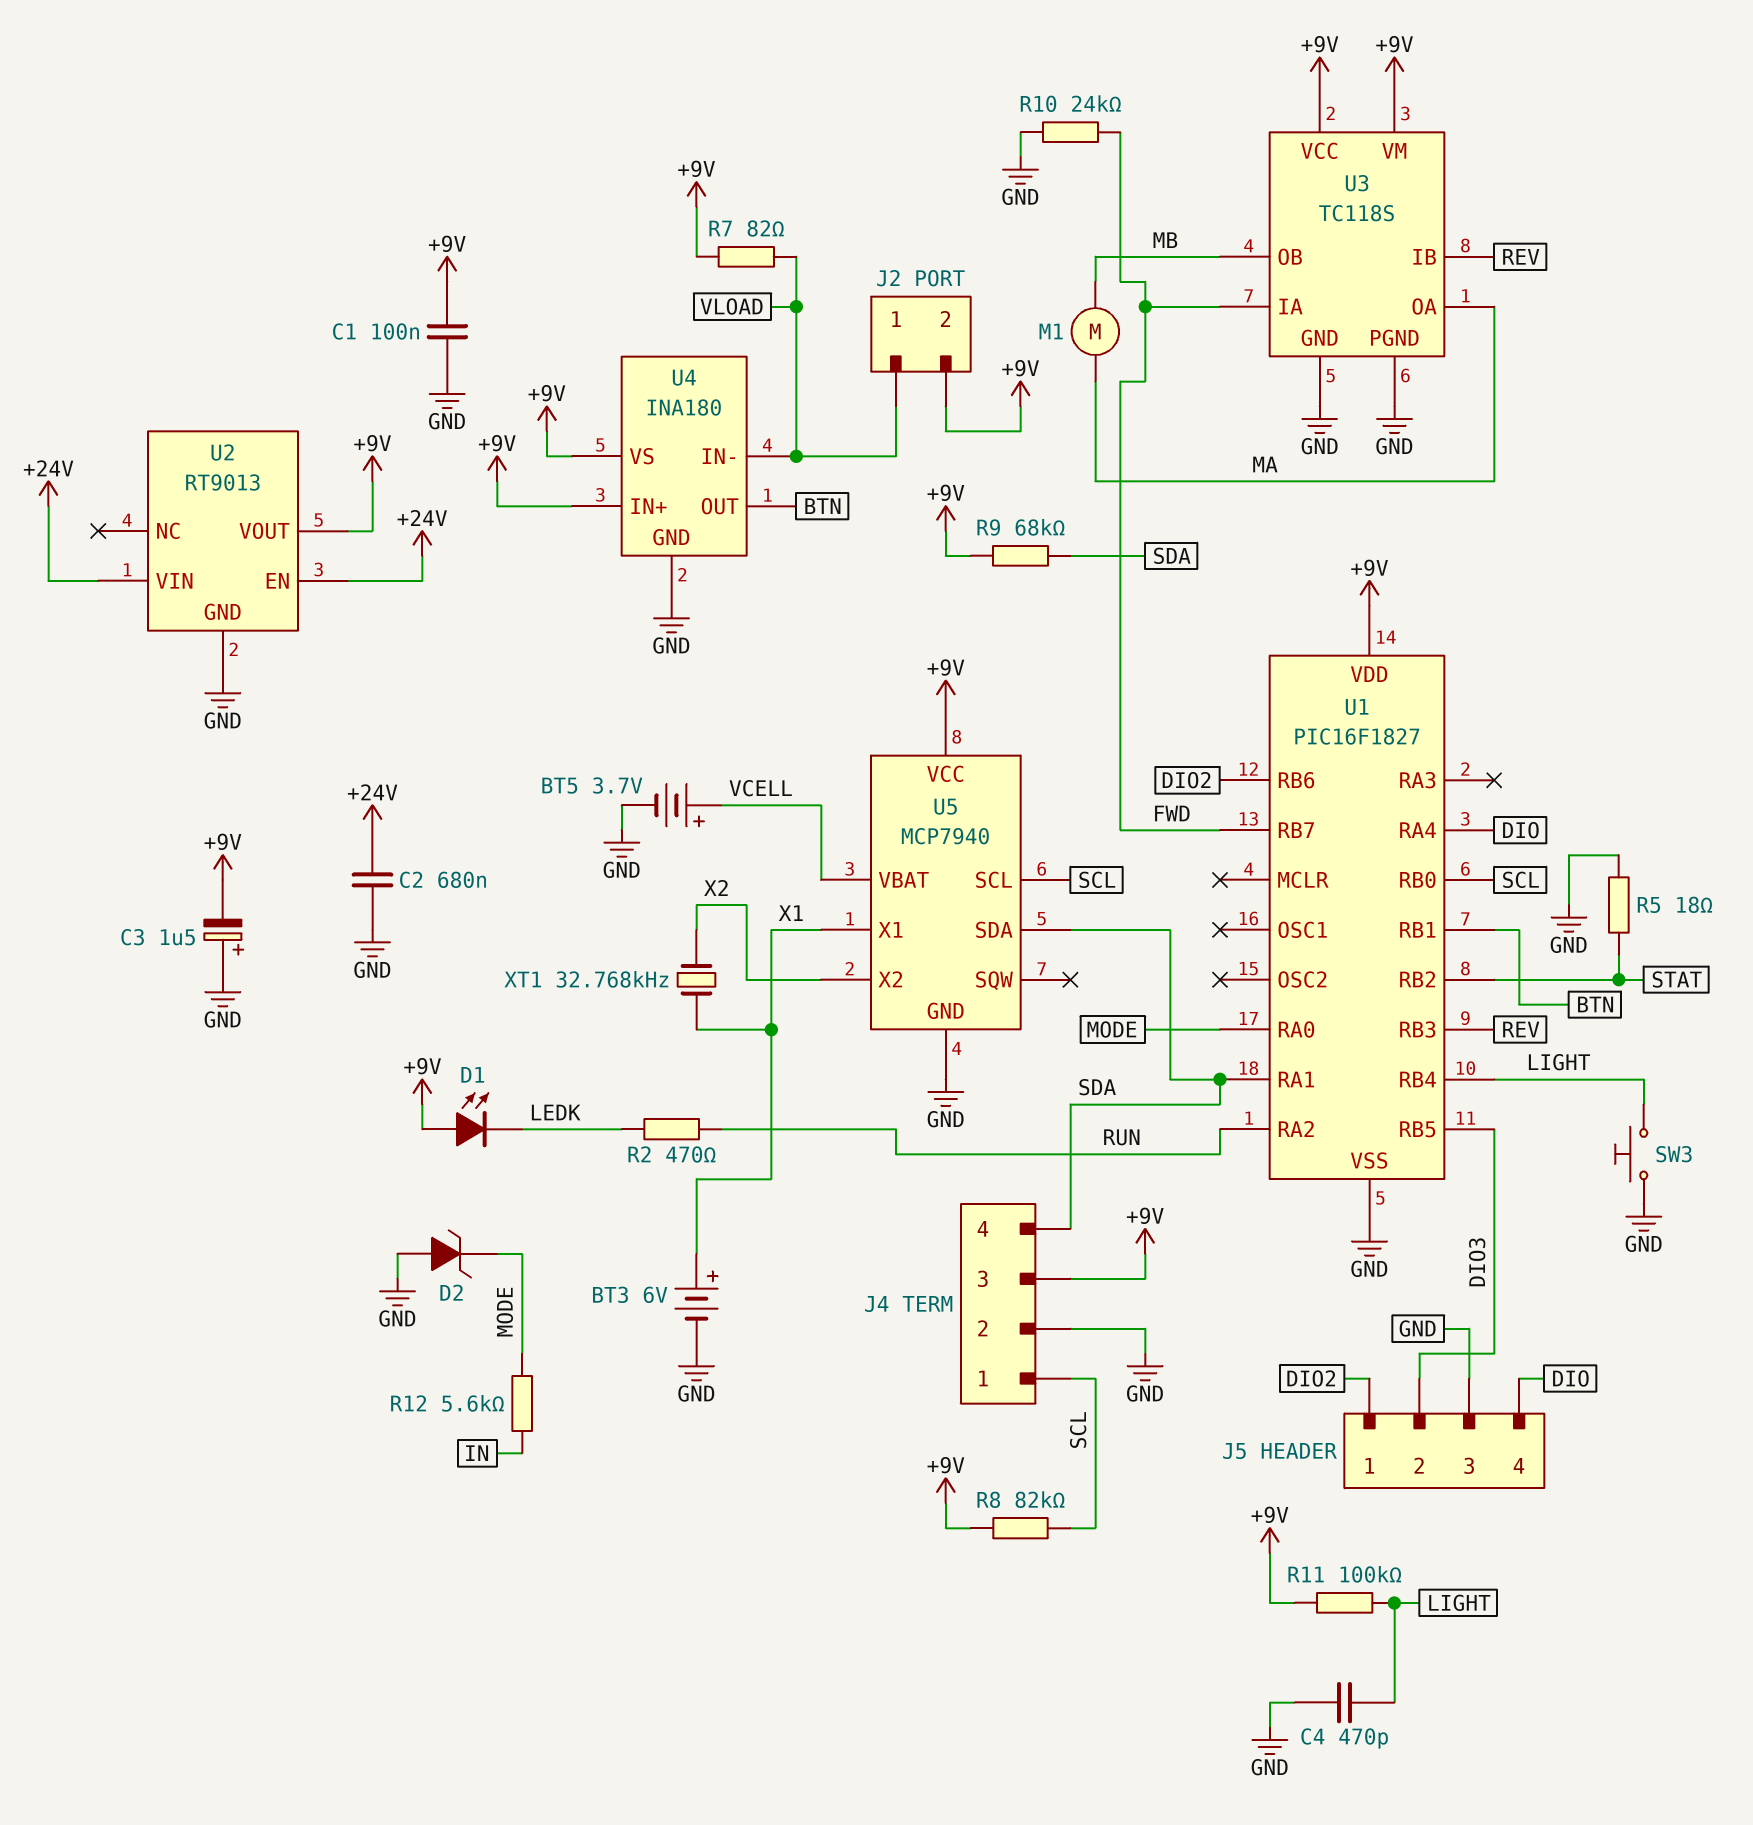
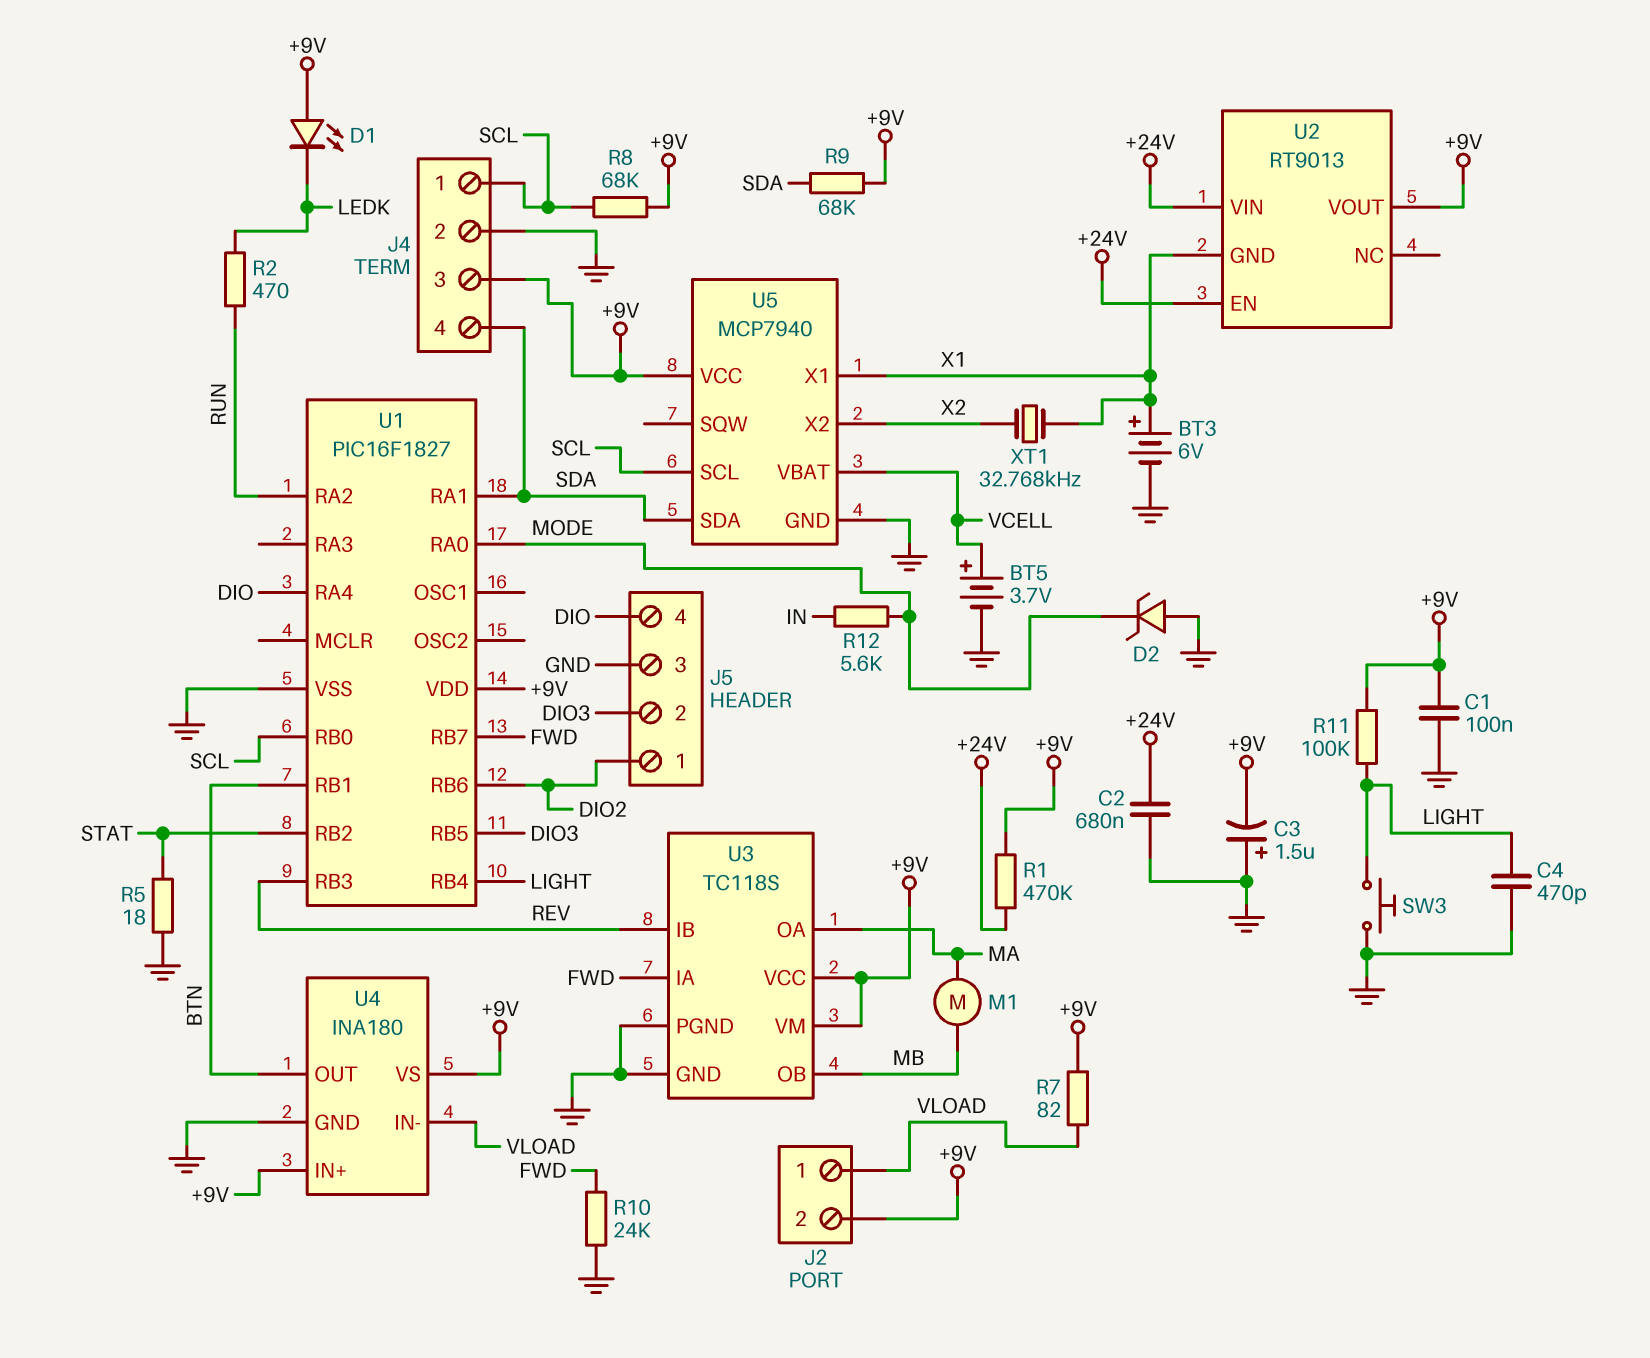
R1: none -> 470k (+9V, +24V)
R8: 82k (+9V, SCL) -> 68k (+9V, SCL)
U2 pin GND: GND -> X1

